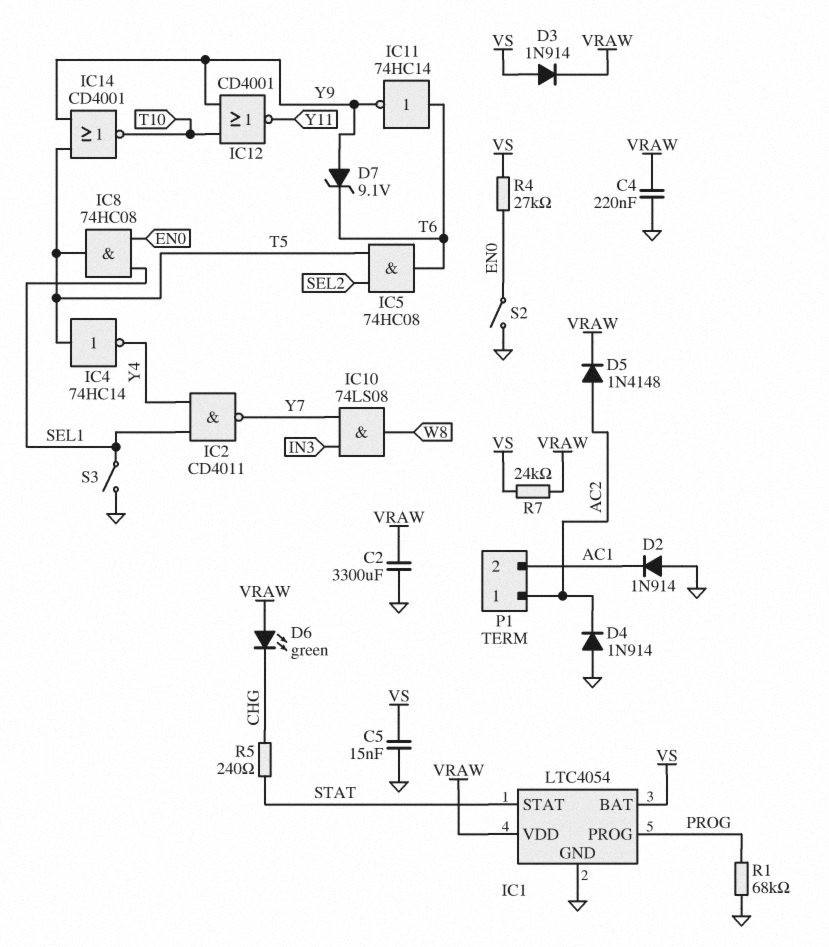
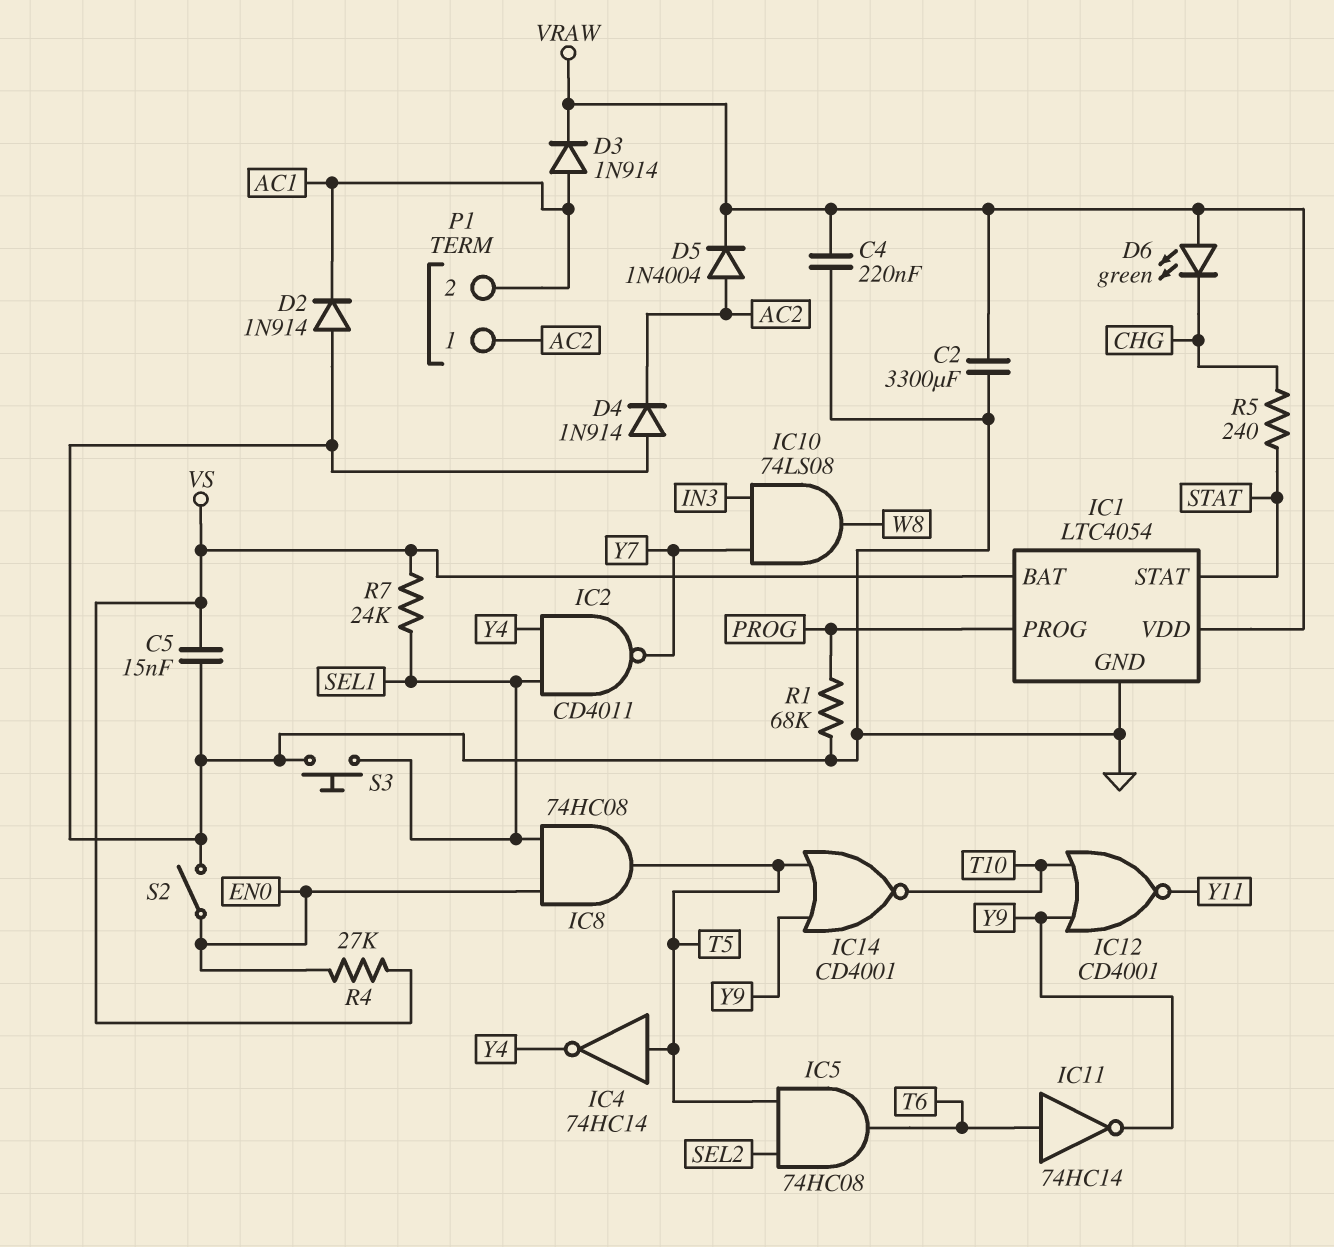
D3: diode 1N914 (A VS, K VRAW) -> diode 1N914 (A AC1, K VRAW)
D5: diode 1N4148 (A AC2, K VRAW) -> diode 1N4004 (A AC2, K VRAW)
D7: zener 9.1V (A Y9, K T6) -> none
R7: 24k (VRAW, VS) -> 24k (SEL1, VS)
S3: switch (GND, SEL1) -> button (GND, SEL1)

